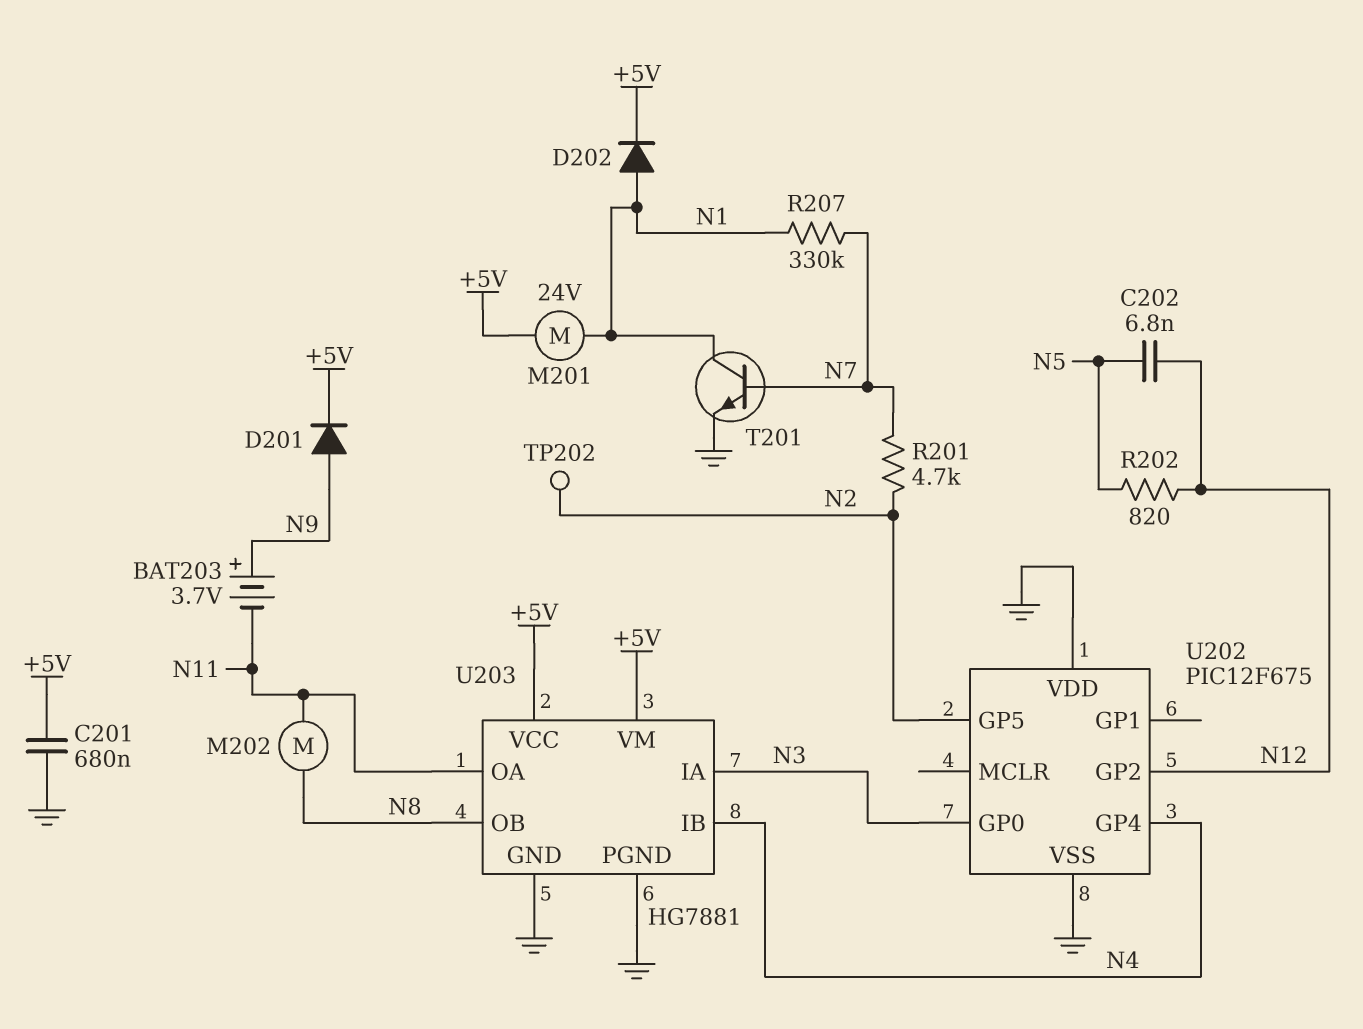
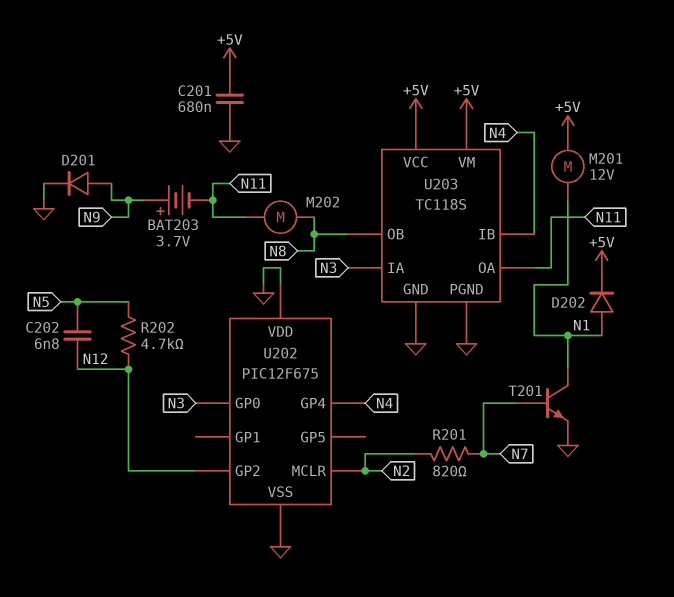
D201: diode (A N9, K +5V) -> diode (A N9, K GND)
M201: motor 24V (+5V, N1) -> motor 12V (+5V, N1)
R201: 4.7k (N2, N7) -> 820 (N2, N7)
R202: 820 (N5, N12) -> 4.7k (N5, N12)
R207: 330k (N1, N7) -> none
TP202: test point (N2) -> none
U202 pin GP5: N2 -> none
U202 pin MCLR: none -> N2
U203: HG7881 -> TC118S

